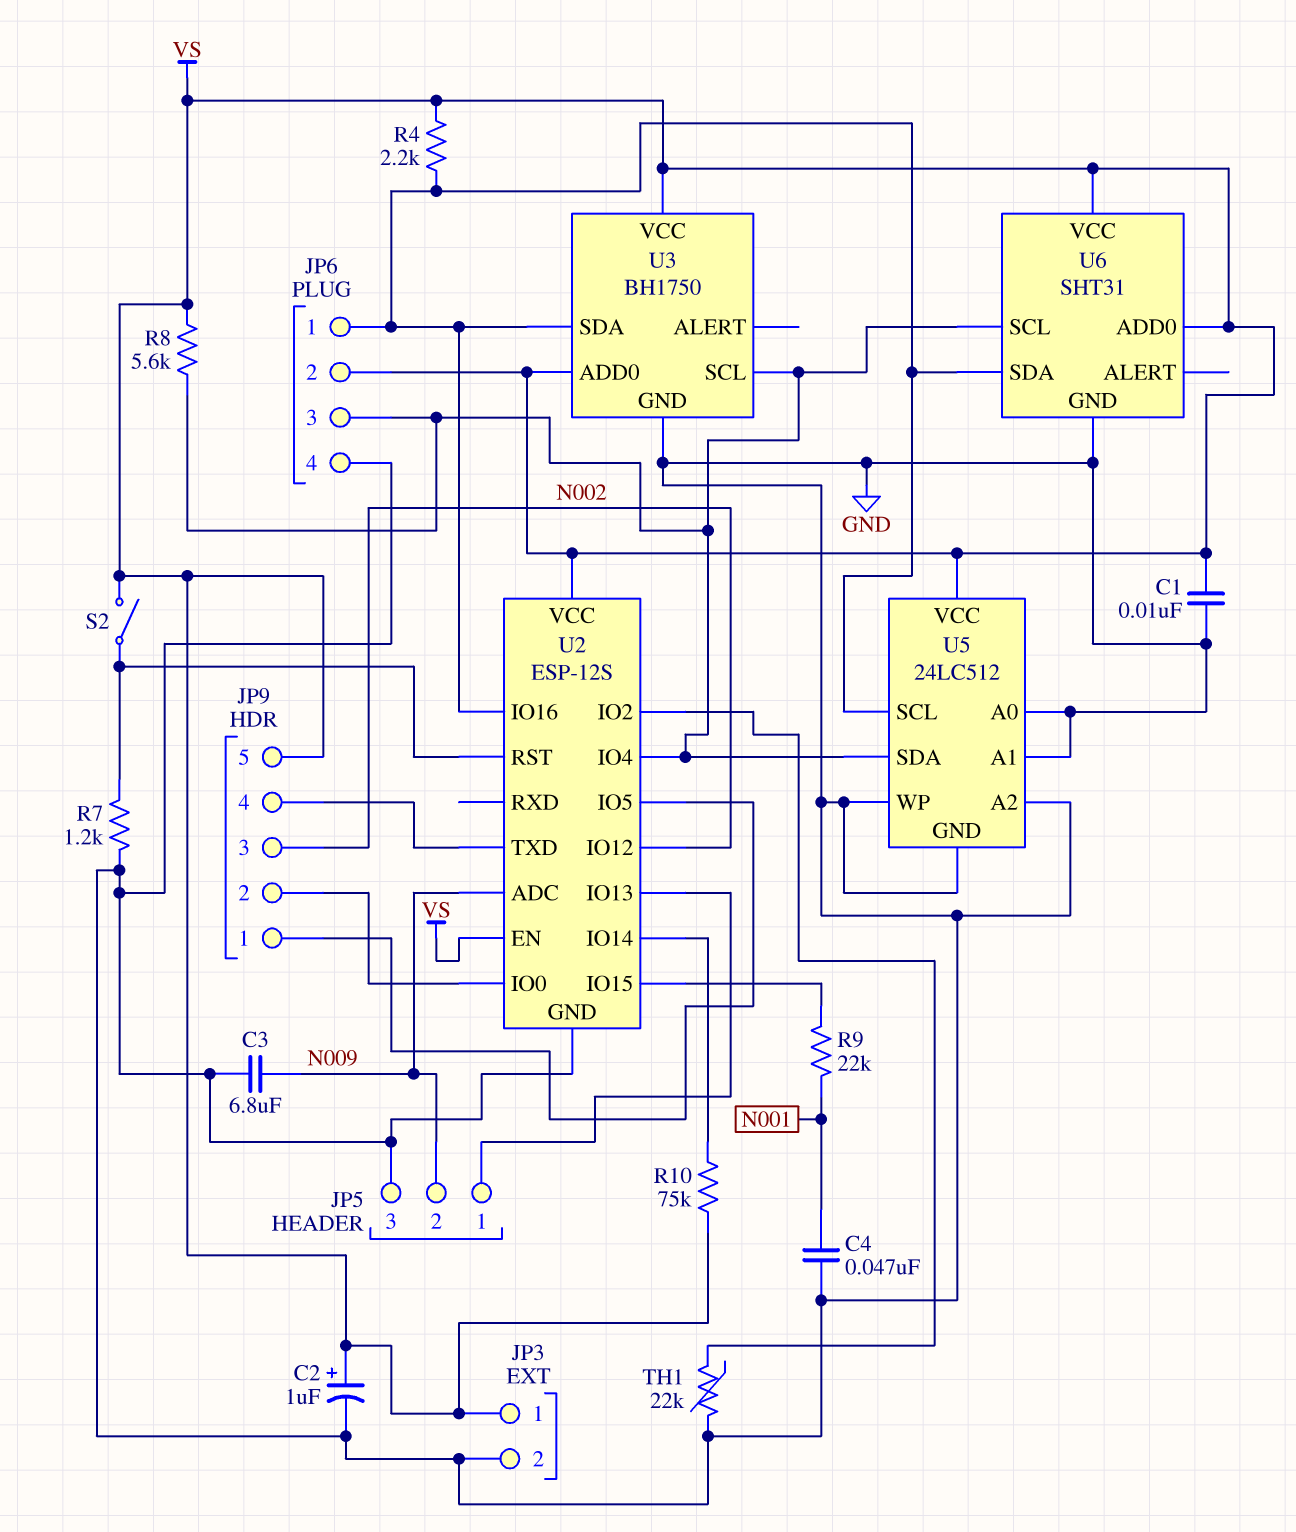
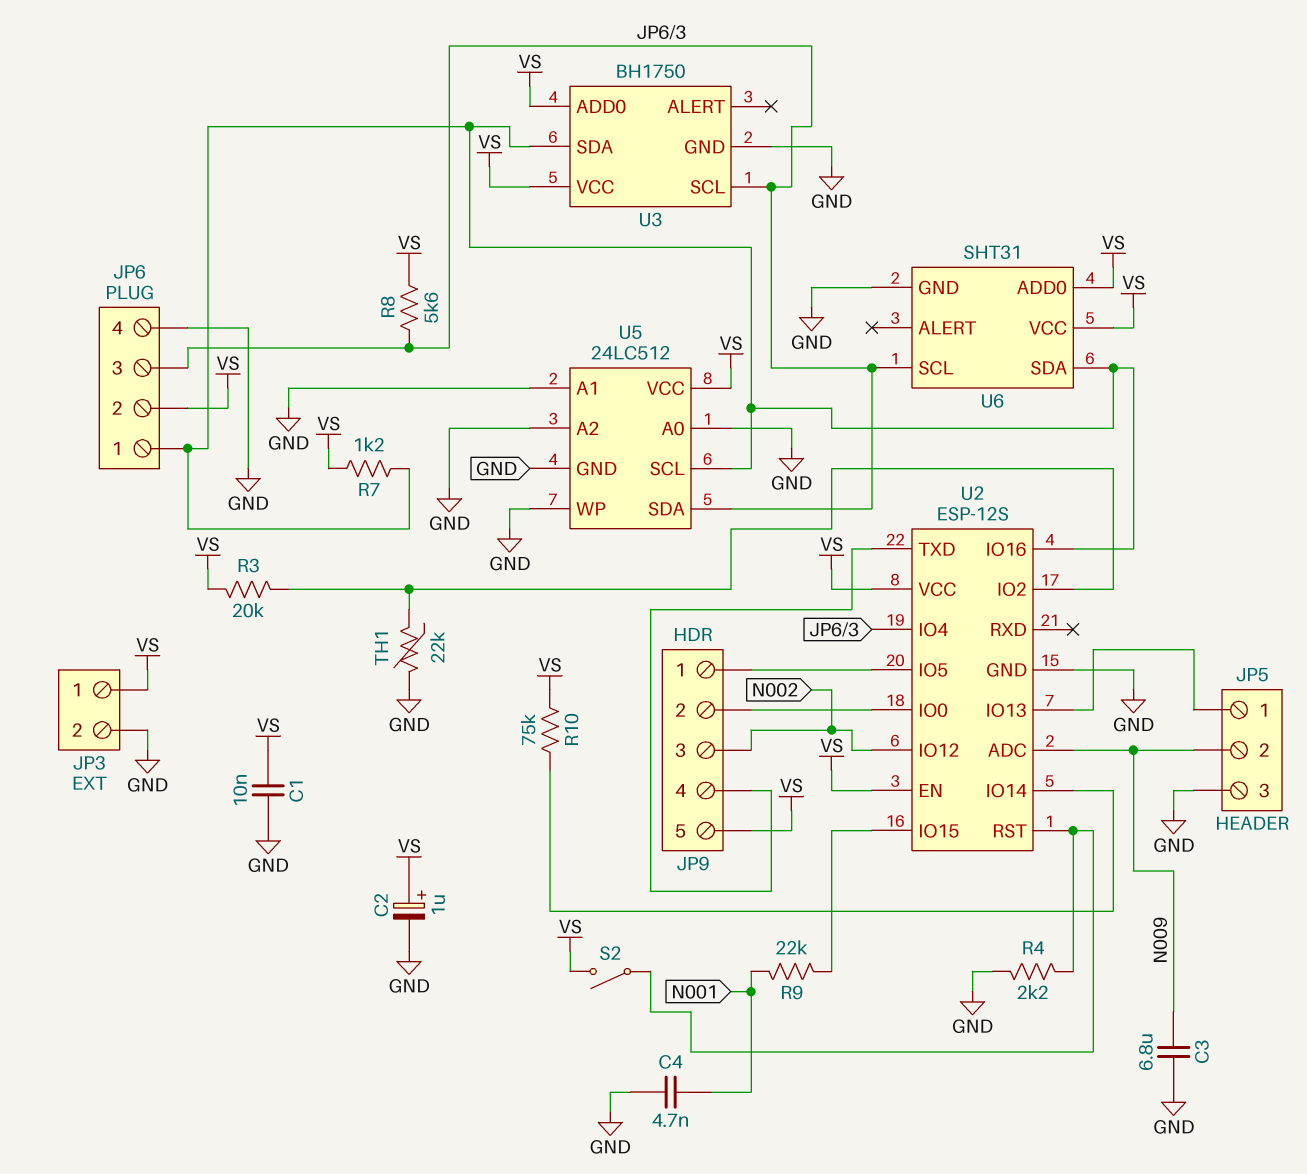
C4: 47nF (GND, N001) -> 4.7nF (GND, N001)
R3: none -> 20k (U2/IO2, VS)
R4: 2.2k (JP6/1, VS) -> 2.2k (GND, U2/RST)
R7: 1.2k (GND, U2/RST) -> 1.2k (JP6/1, VS)

